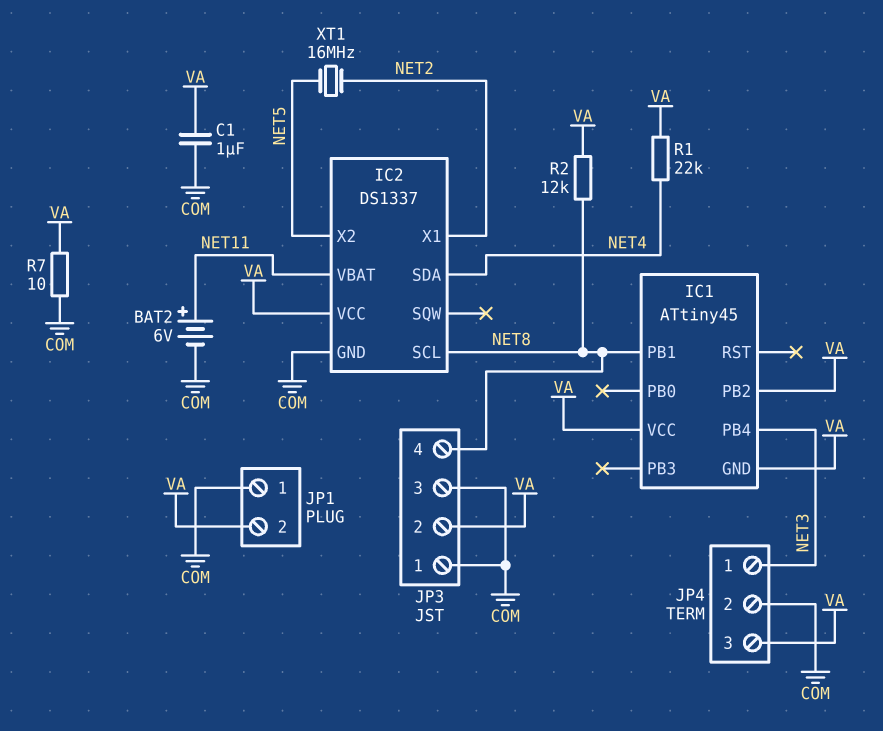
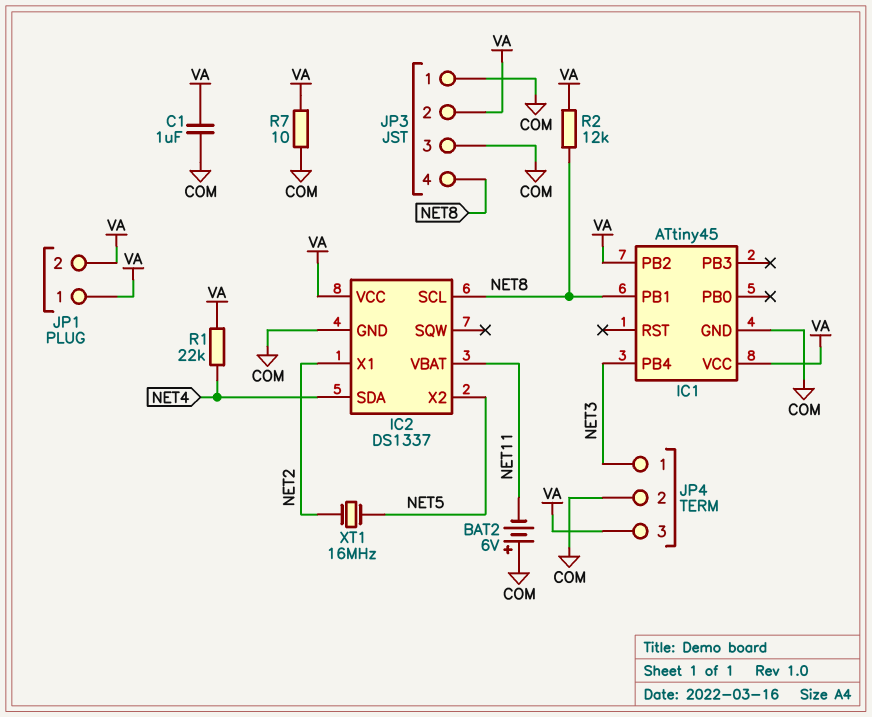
BAT2: 6V (plus NET11, minus COM) -> 6V (plus COM, minus NET11)
IC1 pin GND: VA -> COM
JP1 pin 1: COM -> VA

